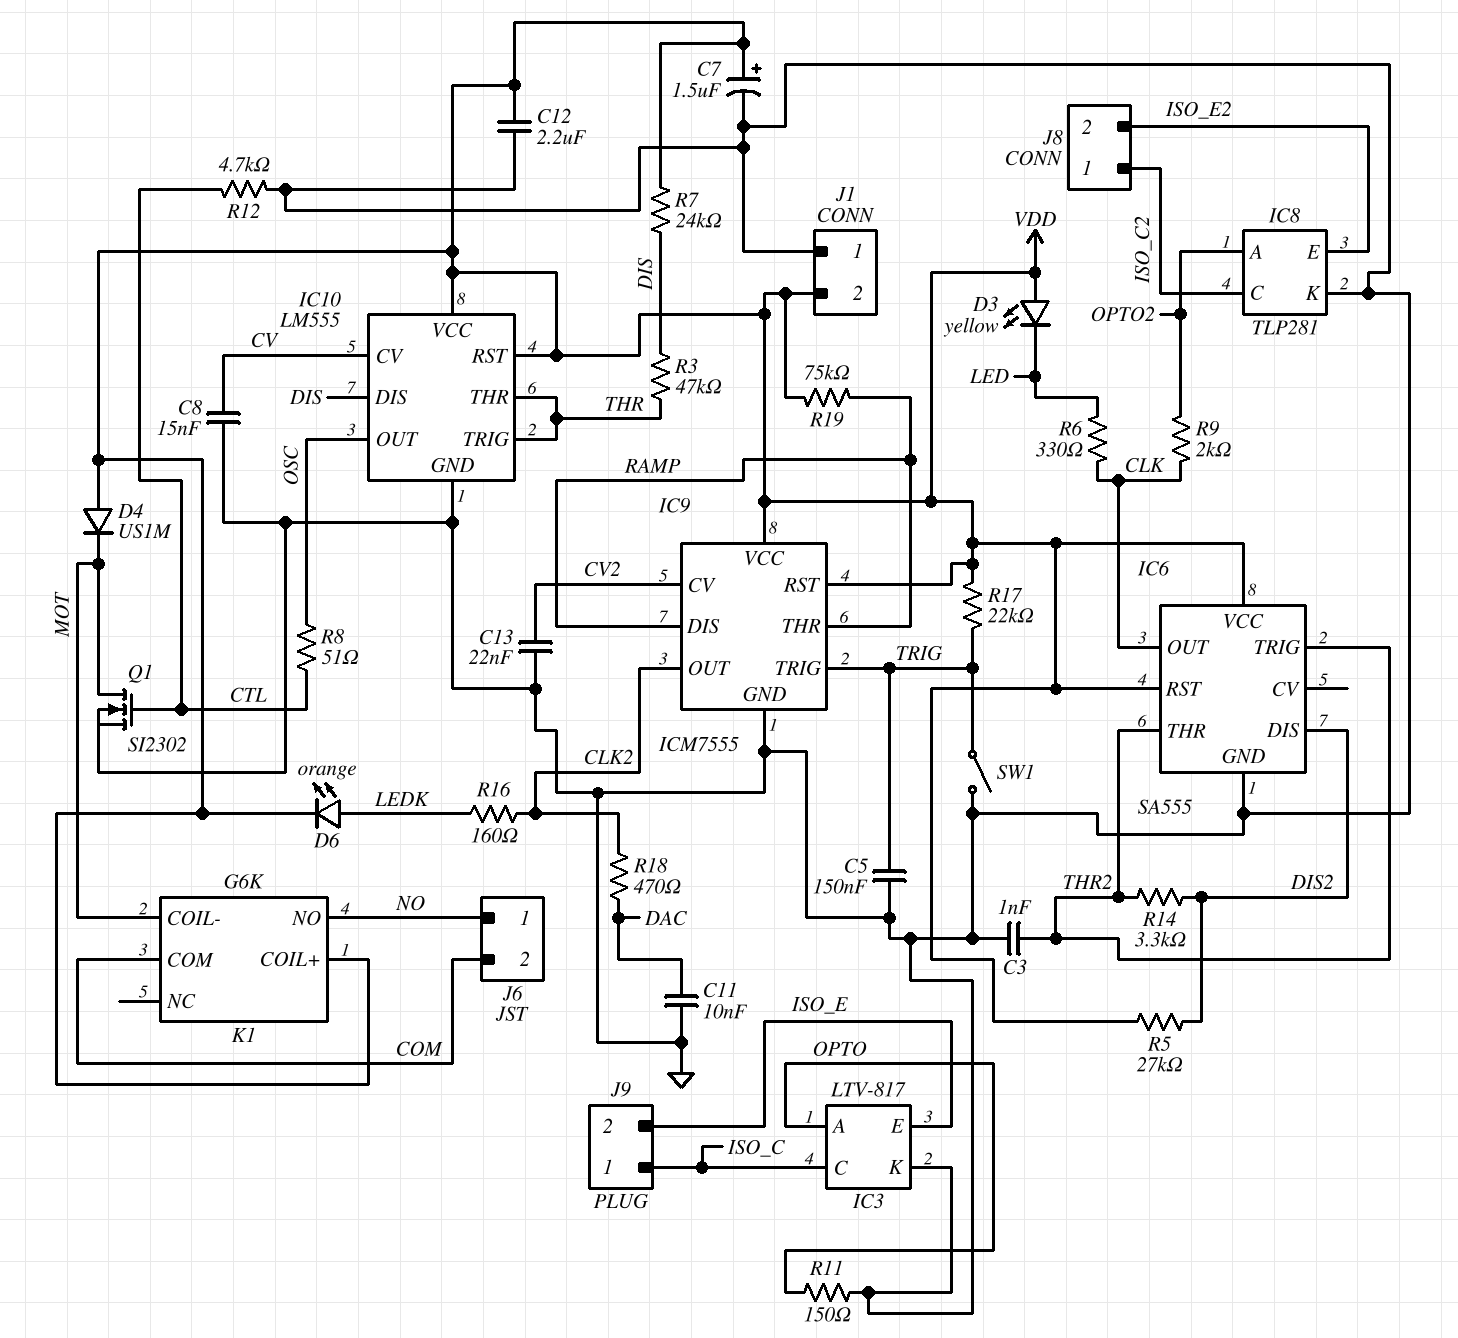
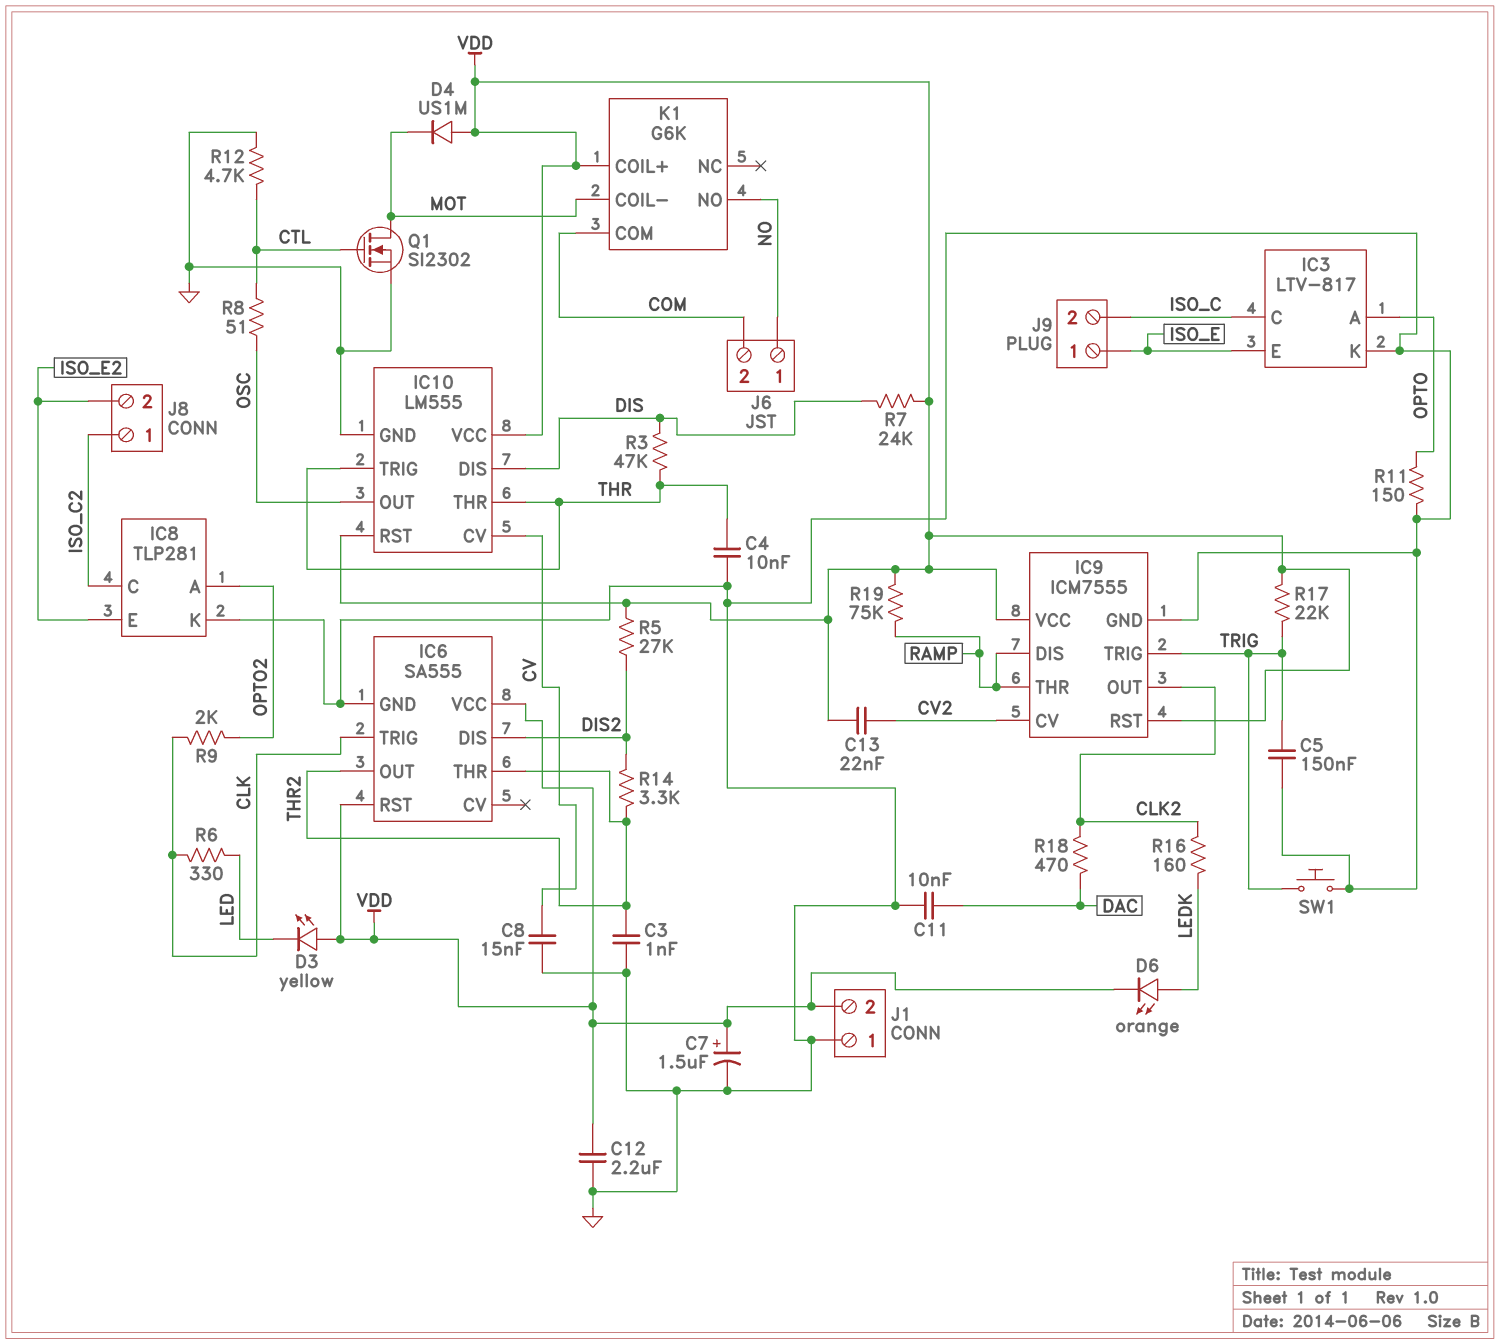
C4: none -> 10nF (GND, THR)
C13: 22nF (CV2, GND) -> 22nF (CV2, VDD)
IC6 pin OUT: CLK -> THR2
IC6 pin TRIG: THR2 -> CLK
J9 pin 1: ISO_C -> ISO_E
J9 pin 2: ISO_E -> ISO_C
SW1: switch (GND, TRIG) -> button (GND, TRIG)

